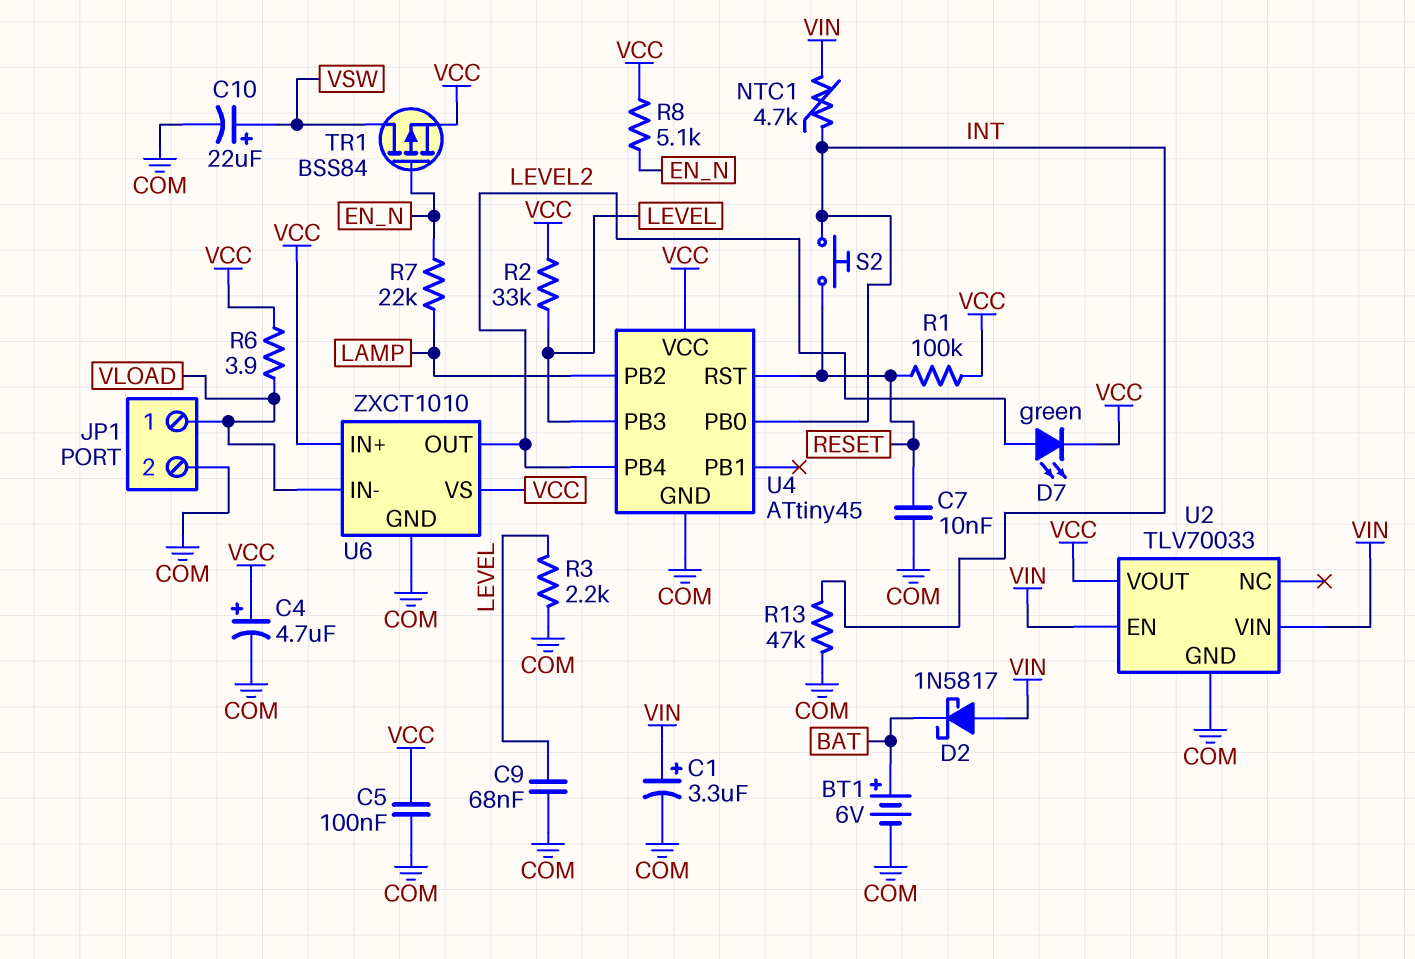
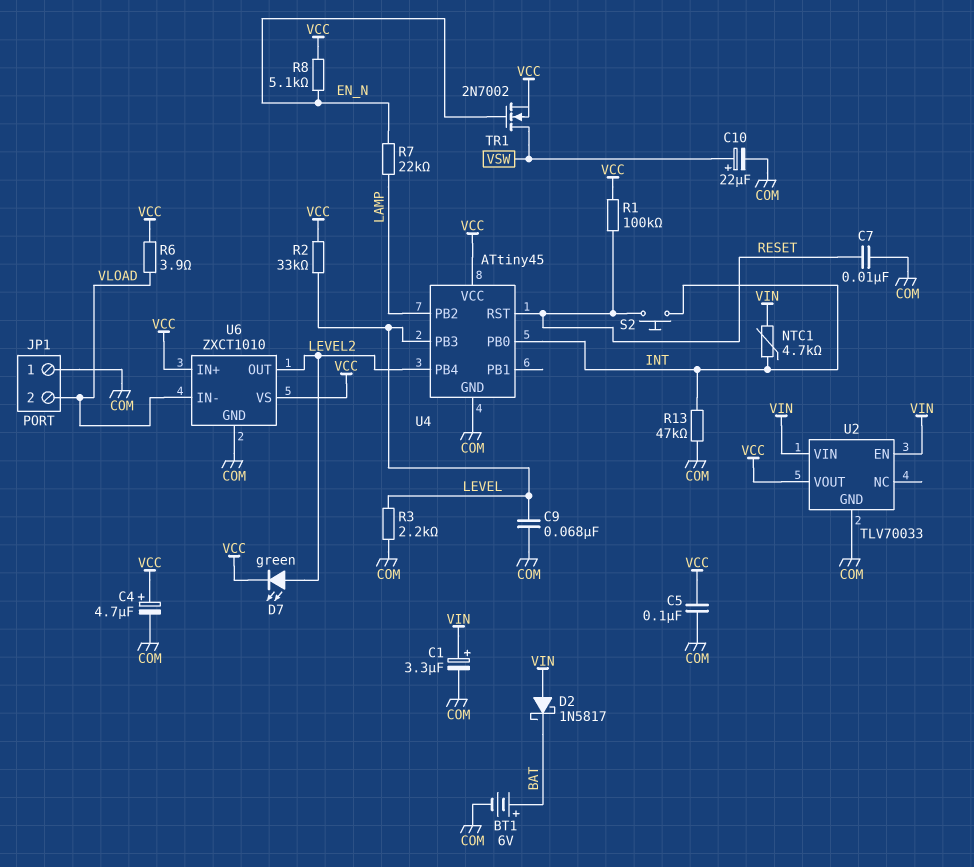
JP1 pin 1: VLOAD -> COM
JP1 pin 2: COM -> VLOAD
TR1: PMOS BSS84 (G EN_N, D VSW, S VCC) -> NMOS 2N7002 (G EN_N, D VSW, S VCC)

